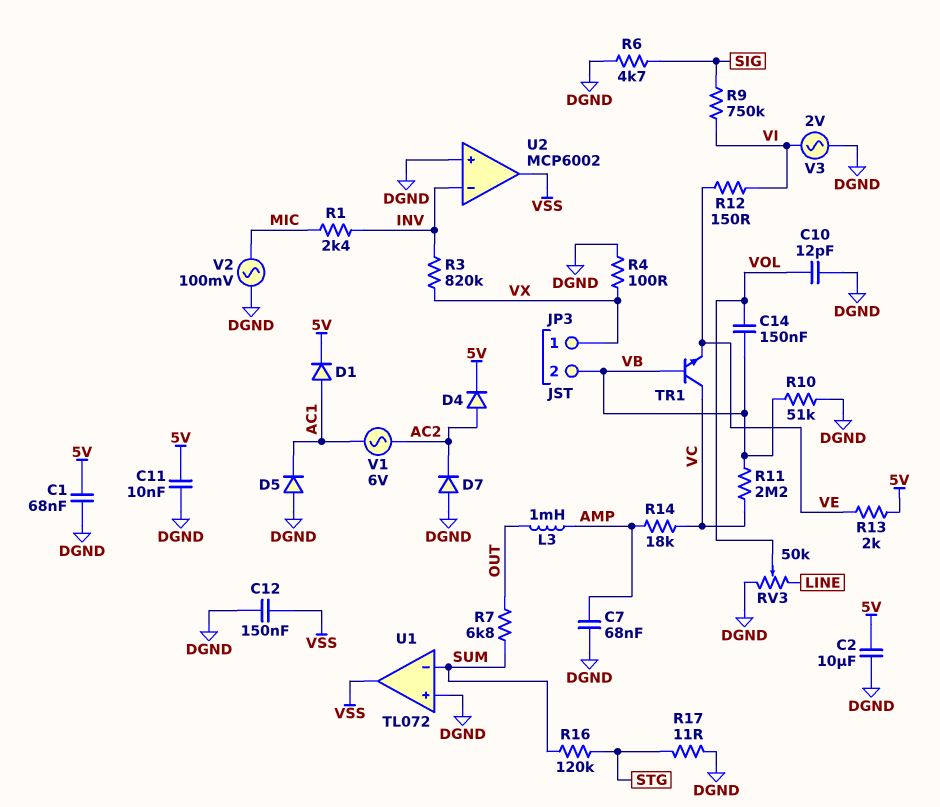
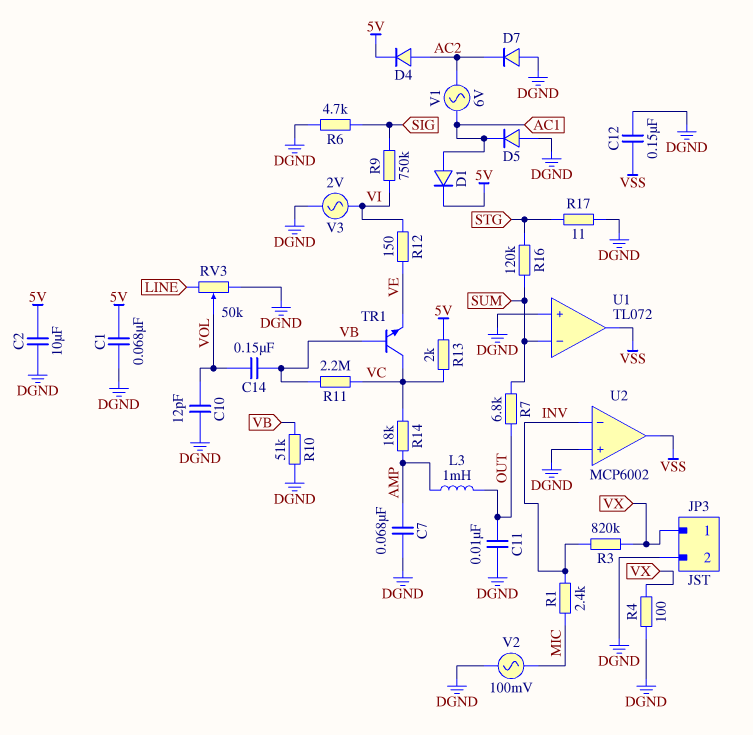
C11: 10nF (5V, DGND) -> 10nF (DGND, OUT)
JP3 pin 2: VB -> DGND
R13: 2k (5V, VE) -> 2k (5V, VC)

